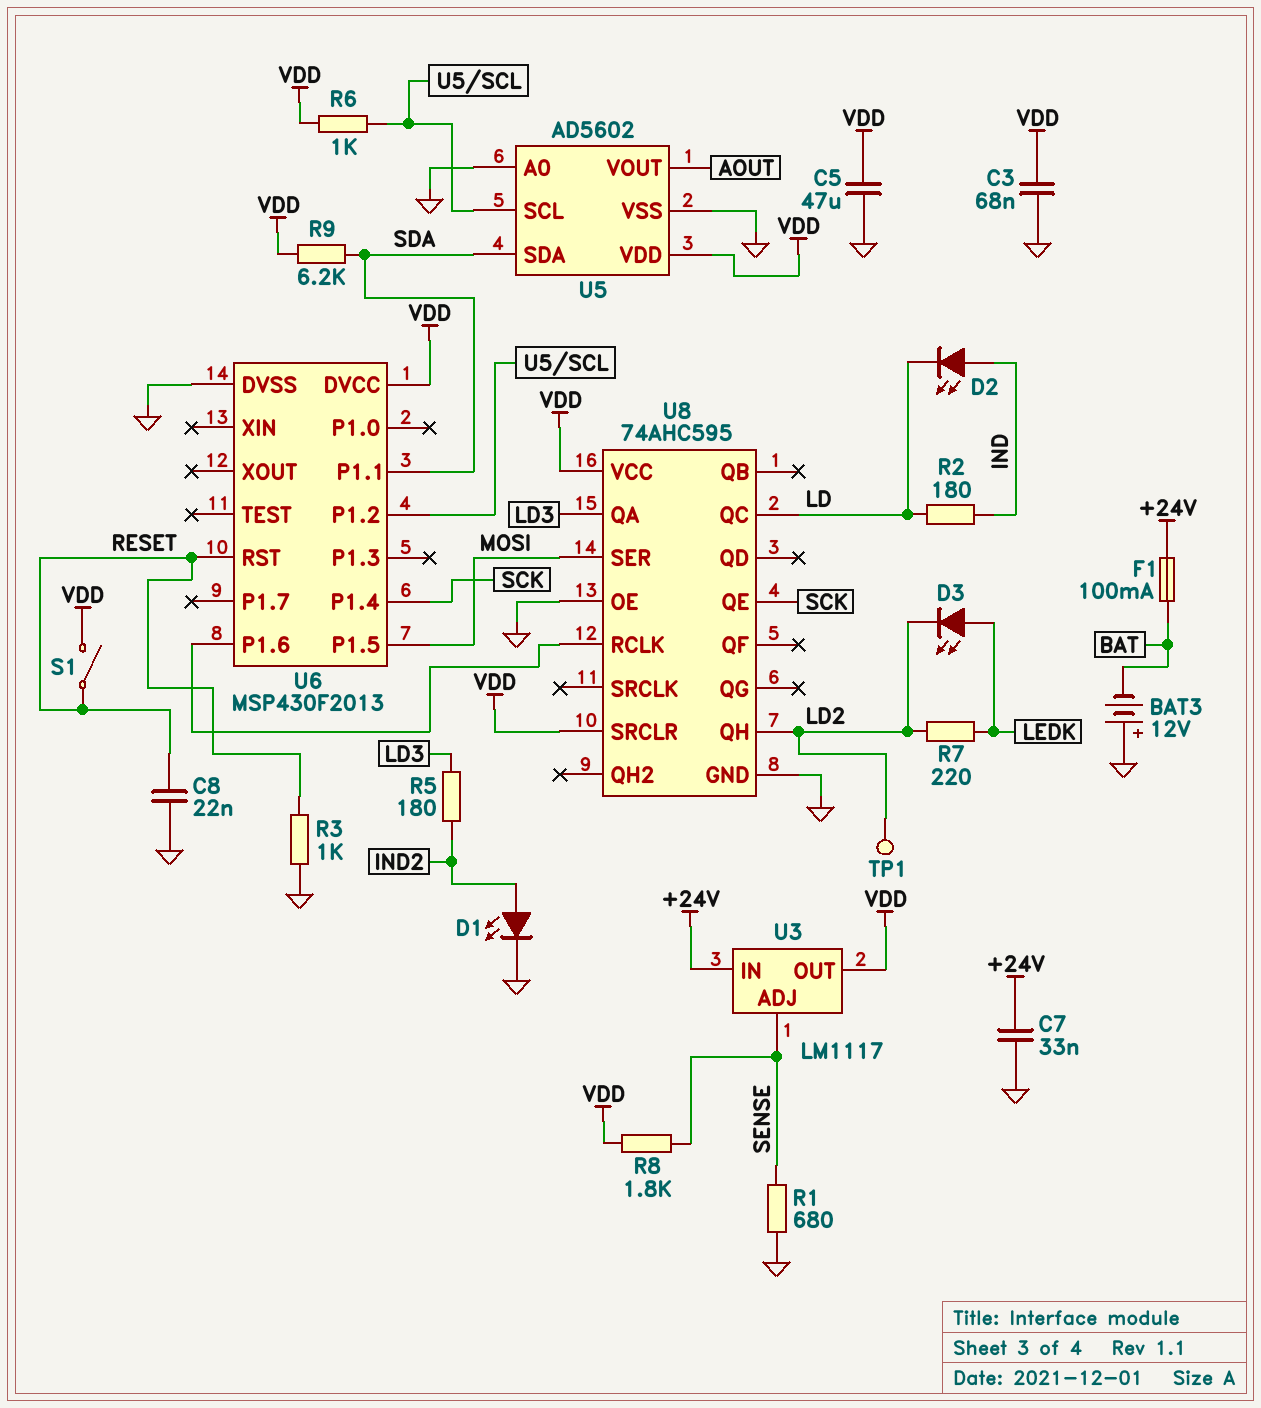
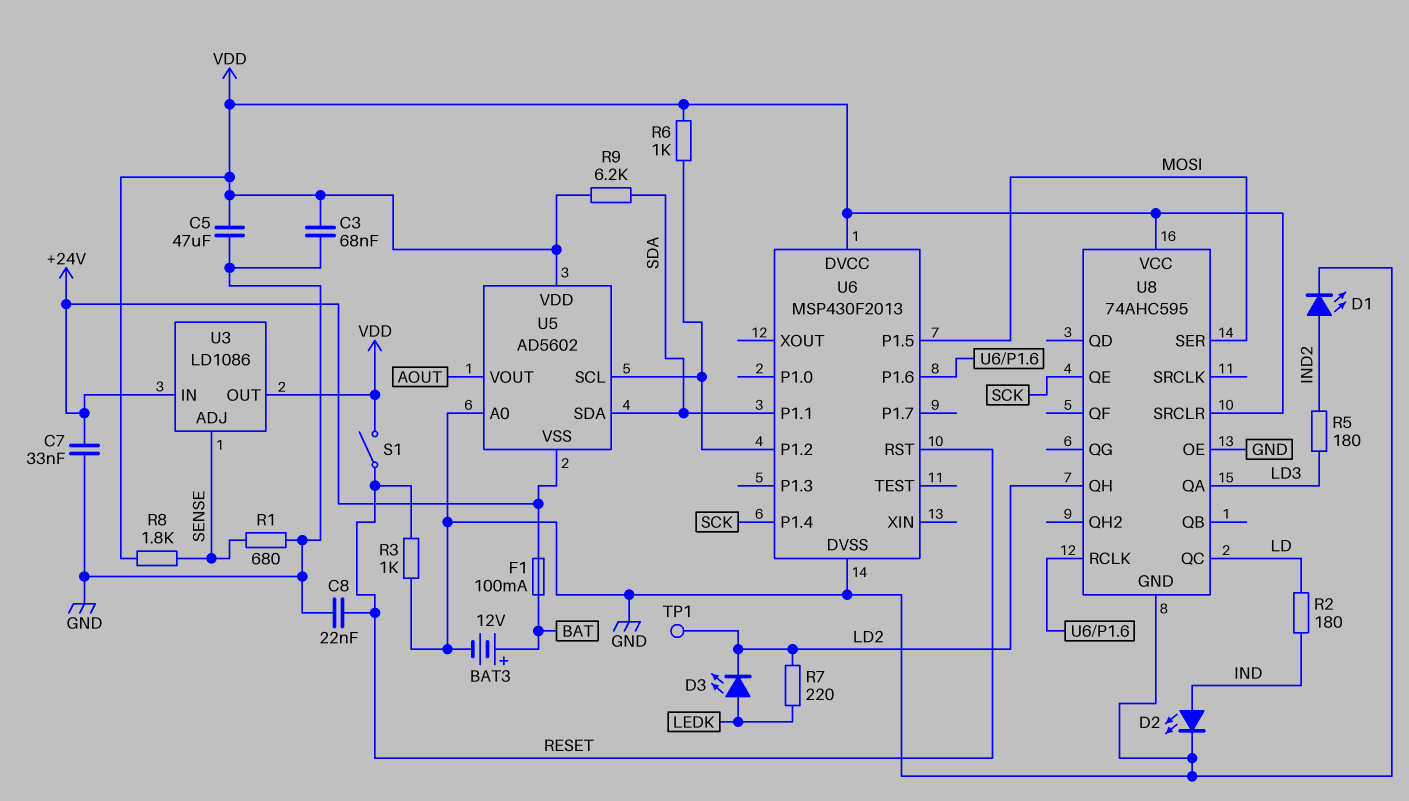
BAT3: 12V (plus GND, minus BAT) -> 12V (plus BAT, minus GND)
D2: LED (A IND, K LD) -> LED (A IND, K GND)
U3: LM1117 -> LD1086
U5 pin VSS: GND -> +24V

